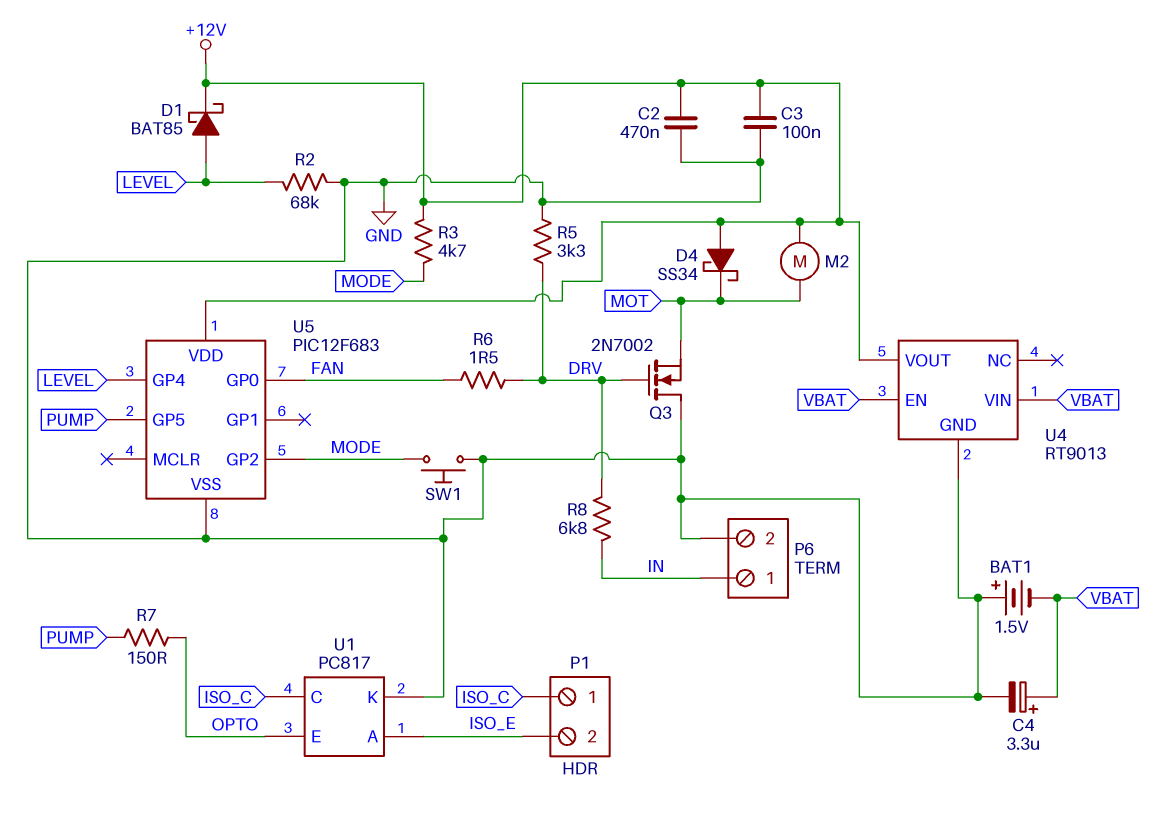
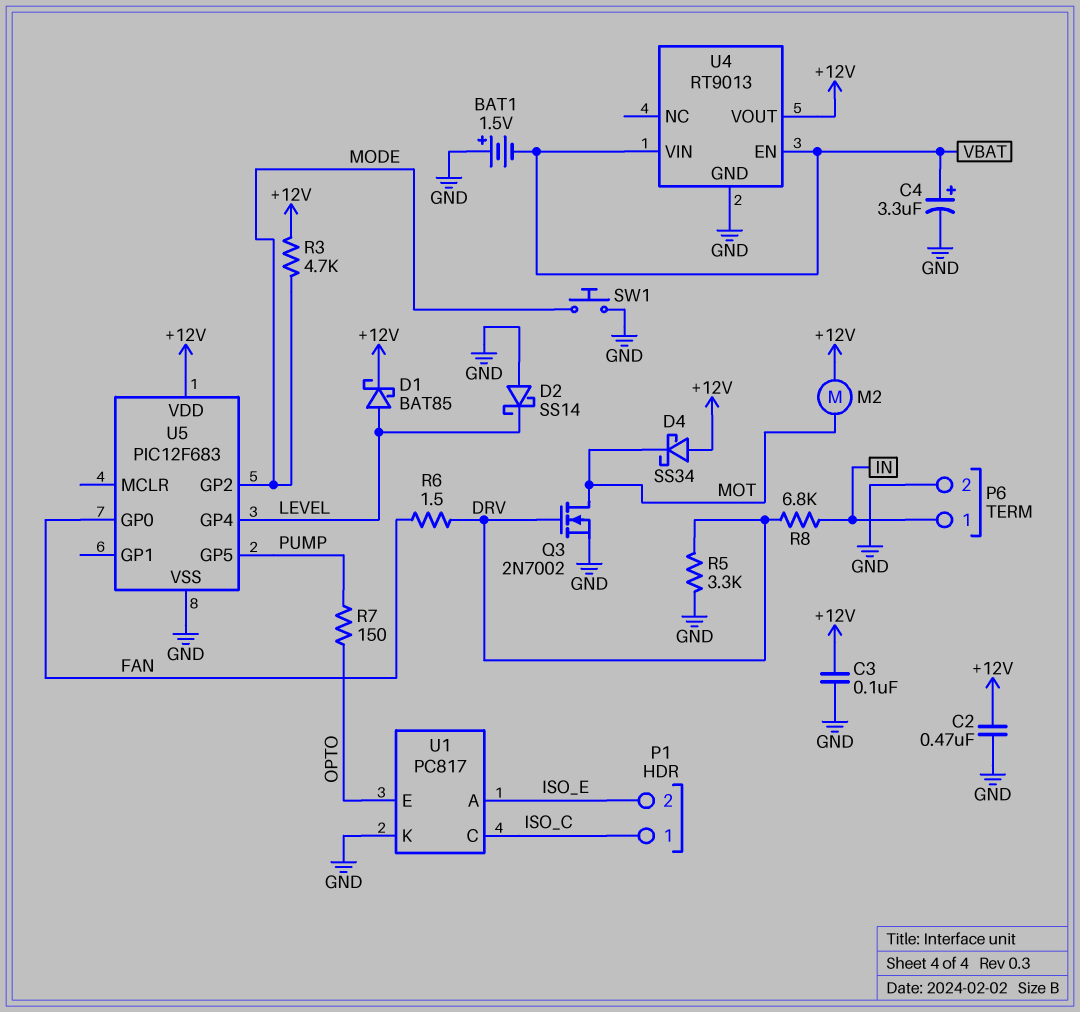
D2: none -> schottky SS14 (A GND, K LEVEL)
Q3: NMOS 2N7002 (G DRV, D GND, S MOT) -> NMOS 2N7002 (G DRV, D MOT, S GND)
R2: 68k (GND, LEVEL) -> none

